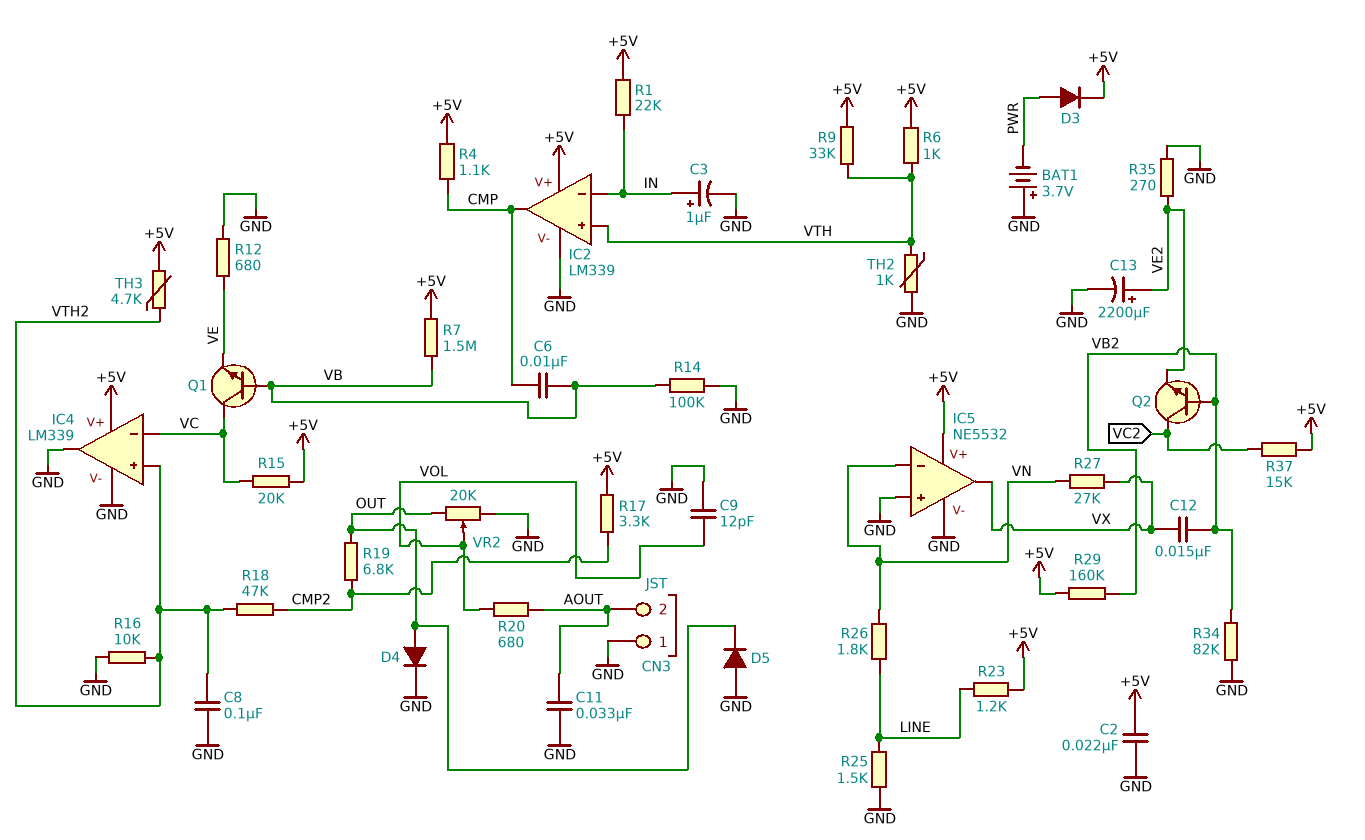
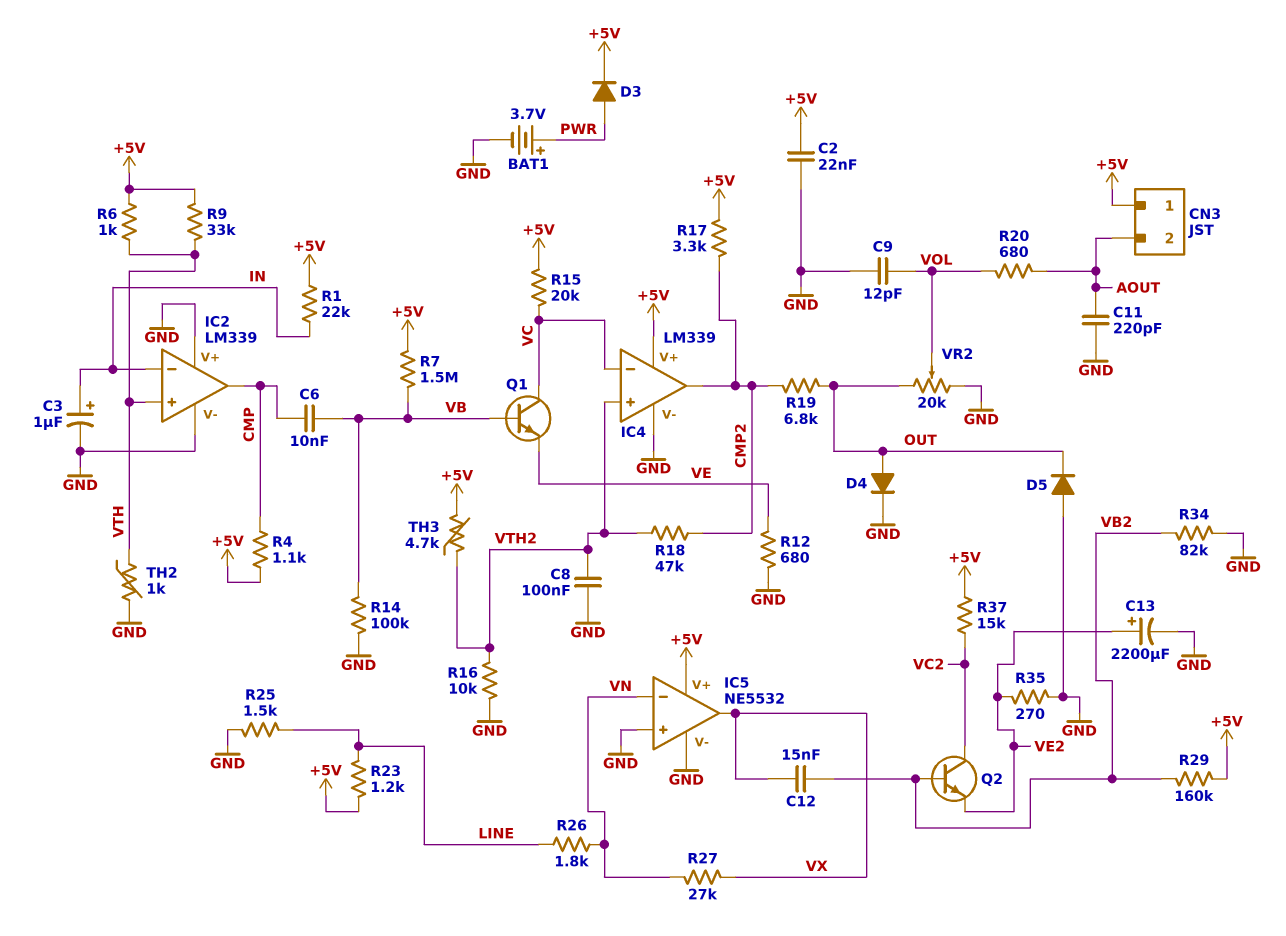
BAT1: 3.7V (plus GND, minus PWR) -> 3.7V (plus PWR, minus GND)
C11: 33nF (AOUT, GND) -> 220pF (AOUT, GND)
CN3 pin 1: GND -> +5V
IC2 pin V+: +5V -> GND
IC4 pin out: GND -> CMP2

